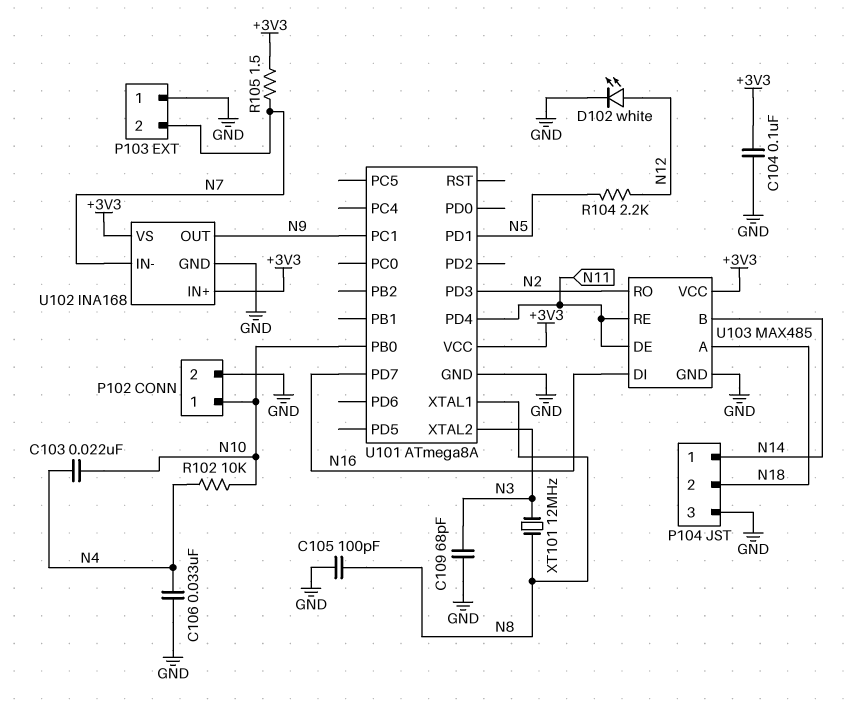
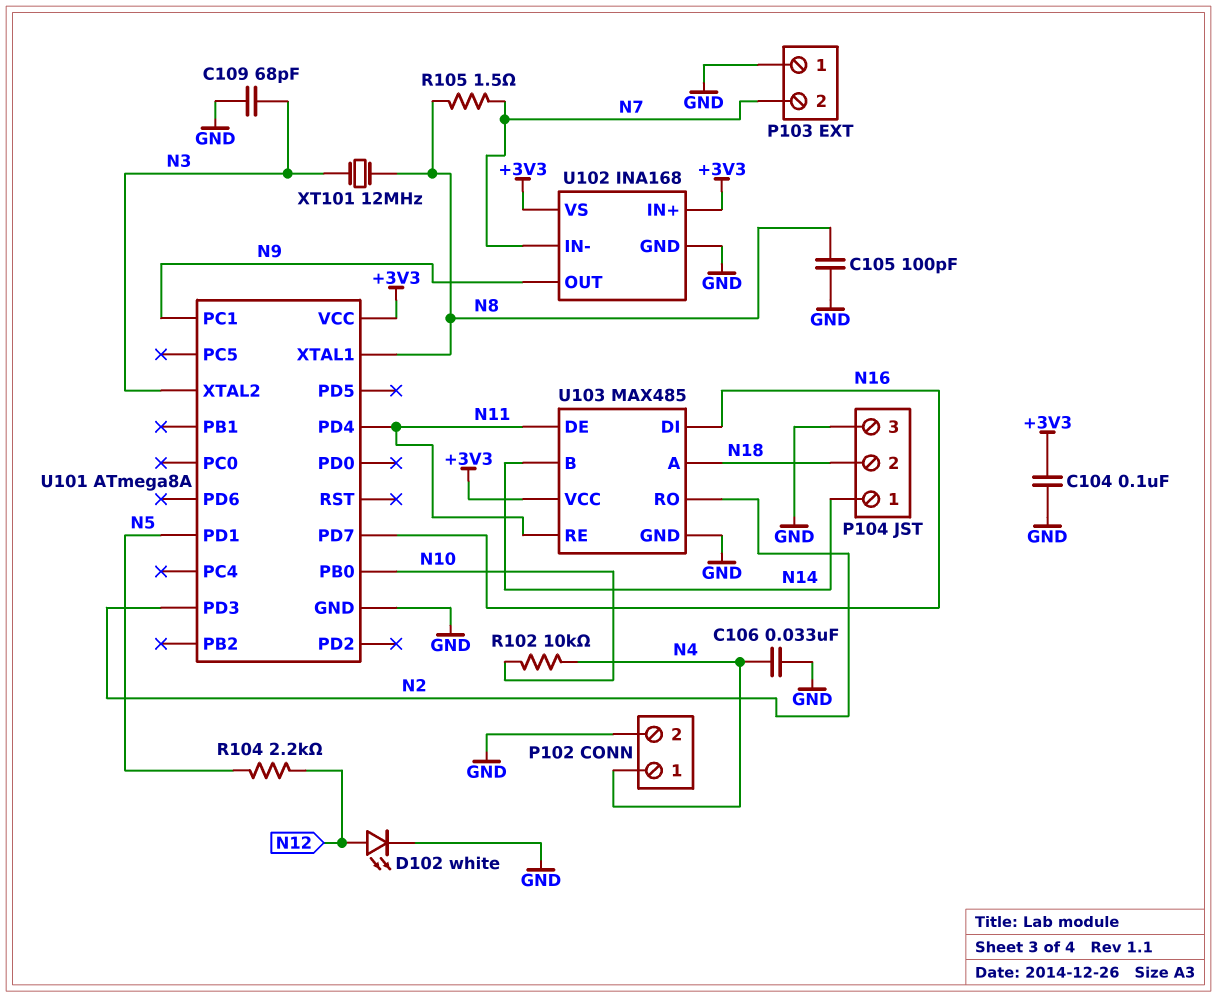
C103: 22nF (N4, N10) -> none
P102 pin 1: N10 -> N4
R105: 1.5 (+3V3, N7) -> 1.5 (N7, N8)

